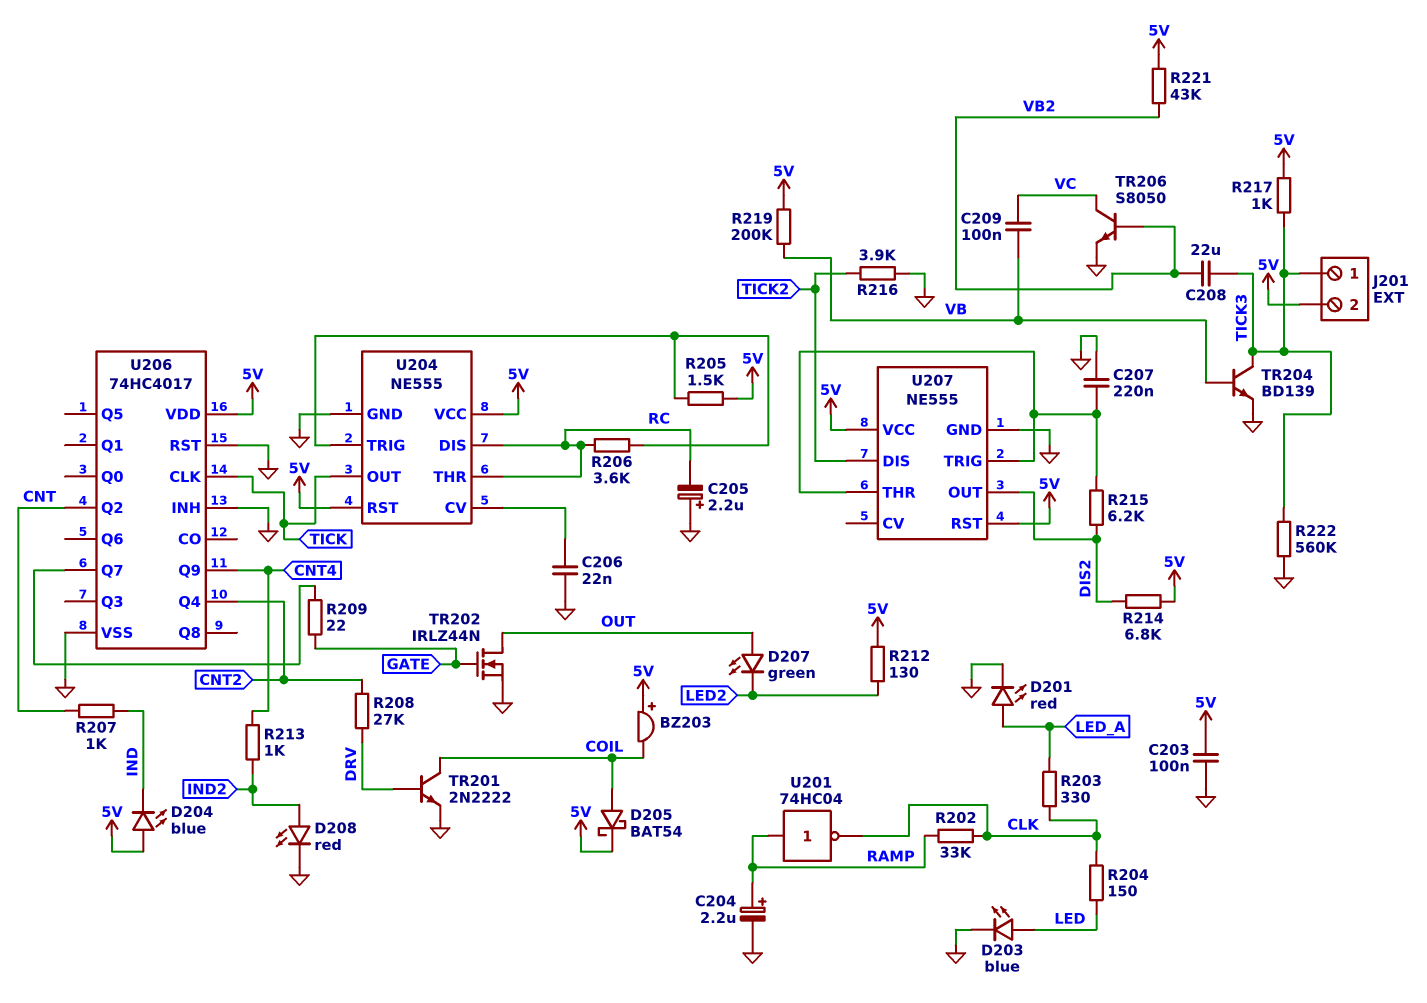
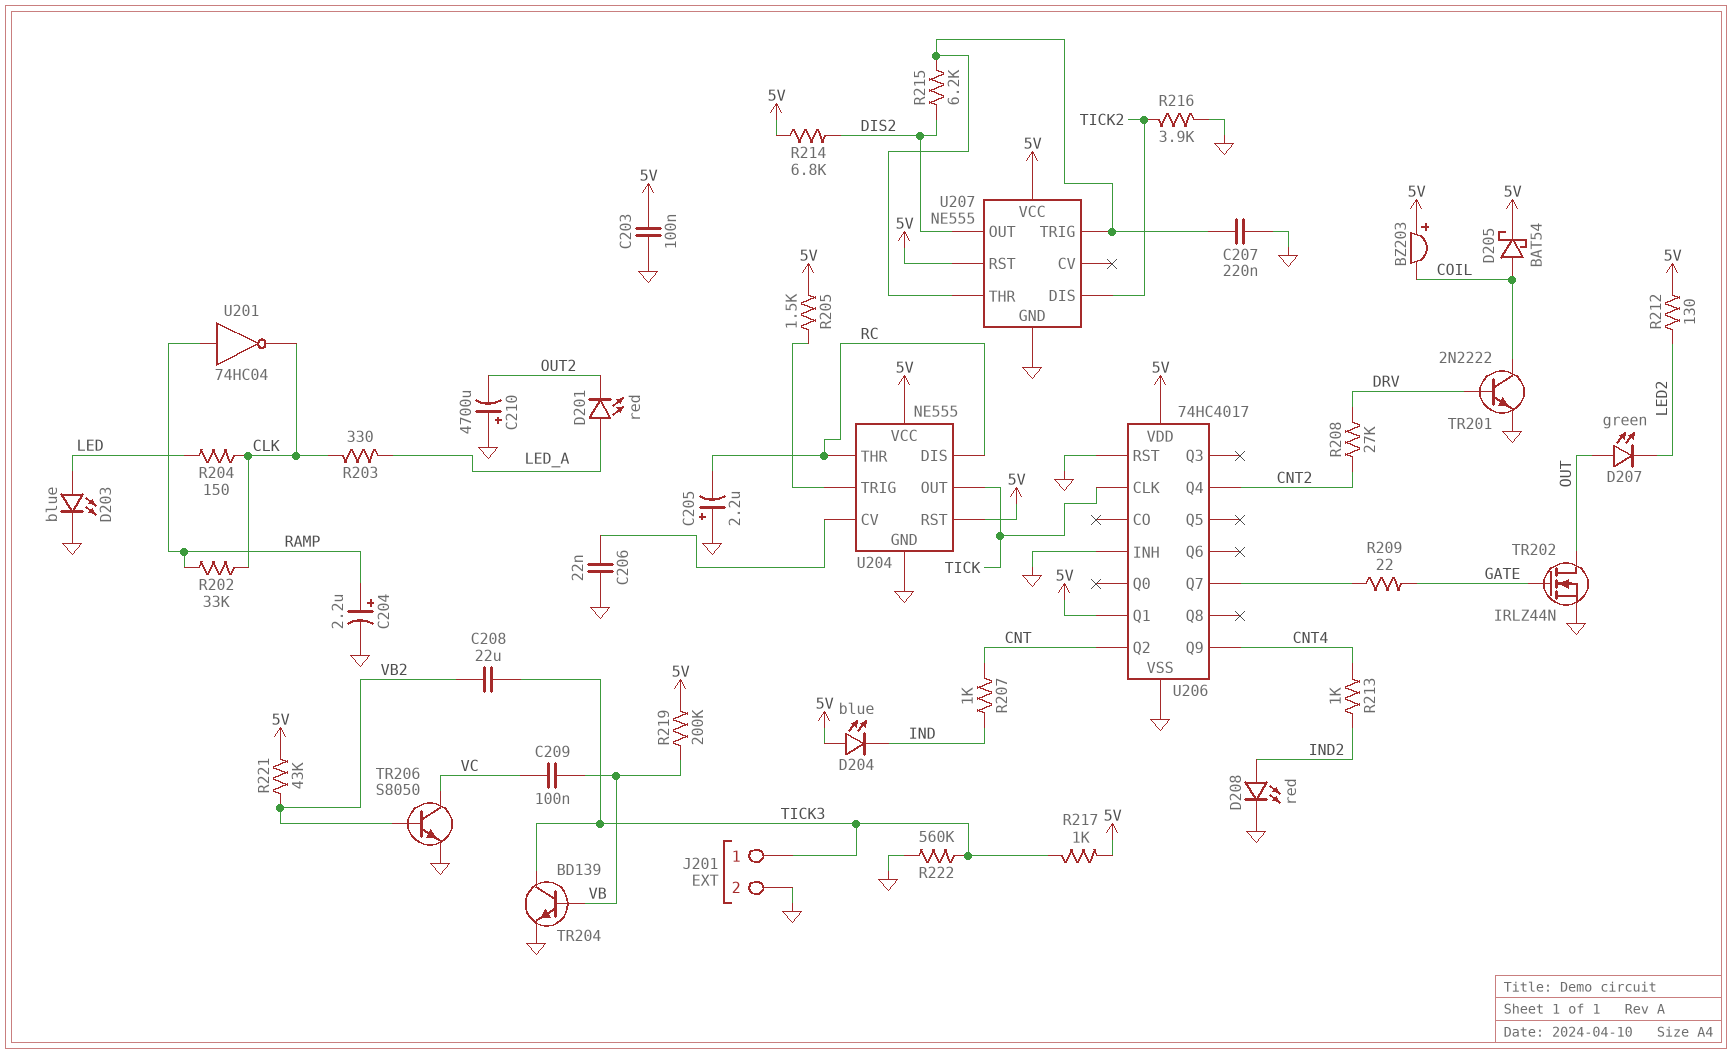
C210: none -> 4700uF (plus GND, minus OUT2)
D201: LED red (A LED_A, K GND) -> LED red (A LED_A, K OUT2)
J201 pin 2: 5V -> GND
R206: 3.6k (RC, U204/TRIG) -> none
U206 pin Q1: none -> 5V

